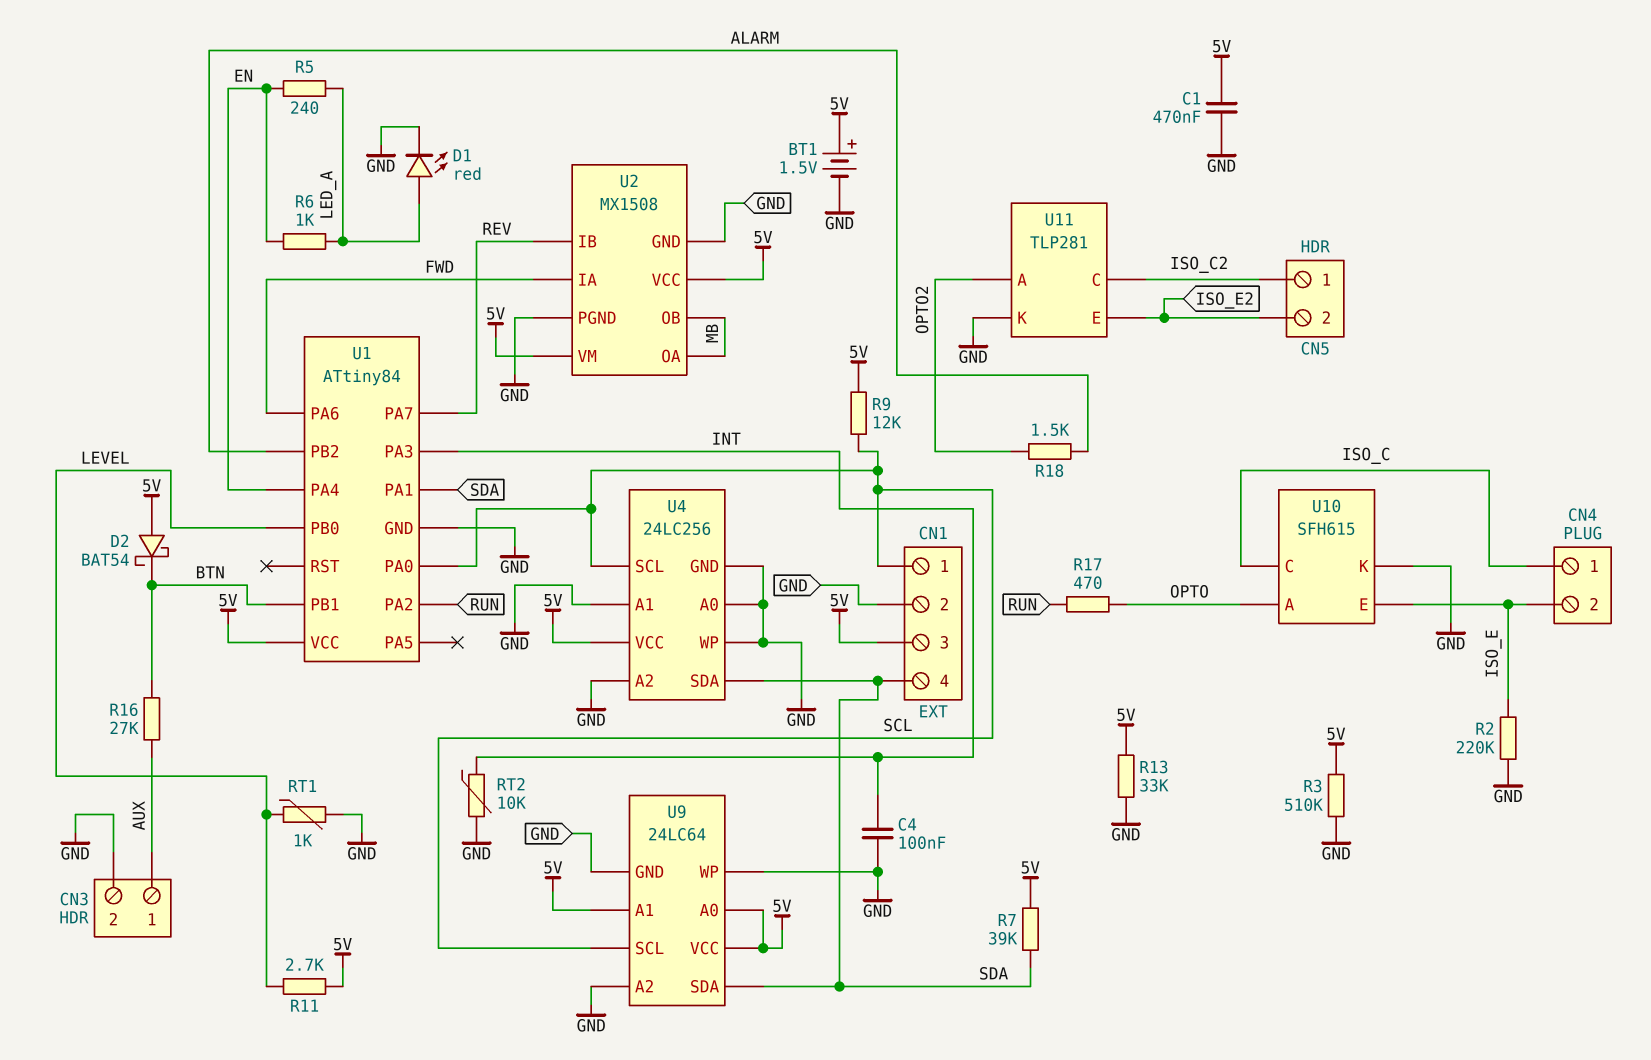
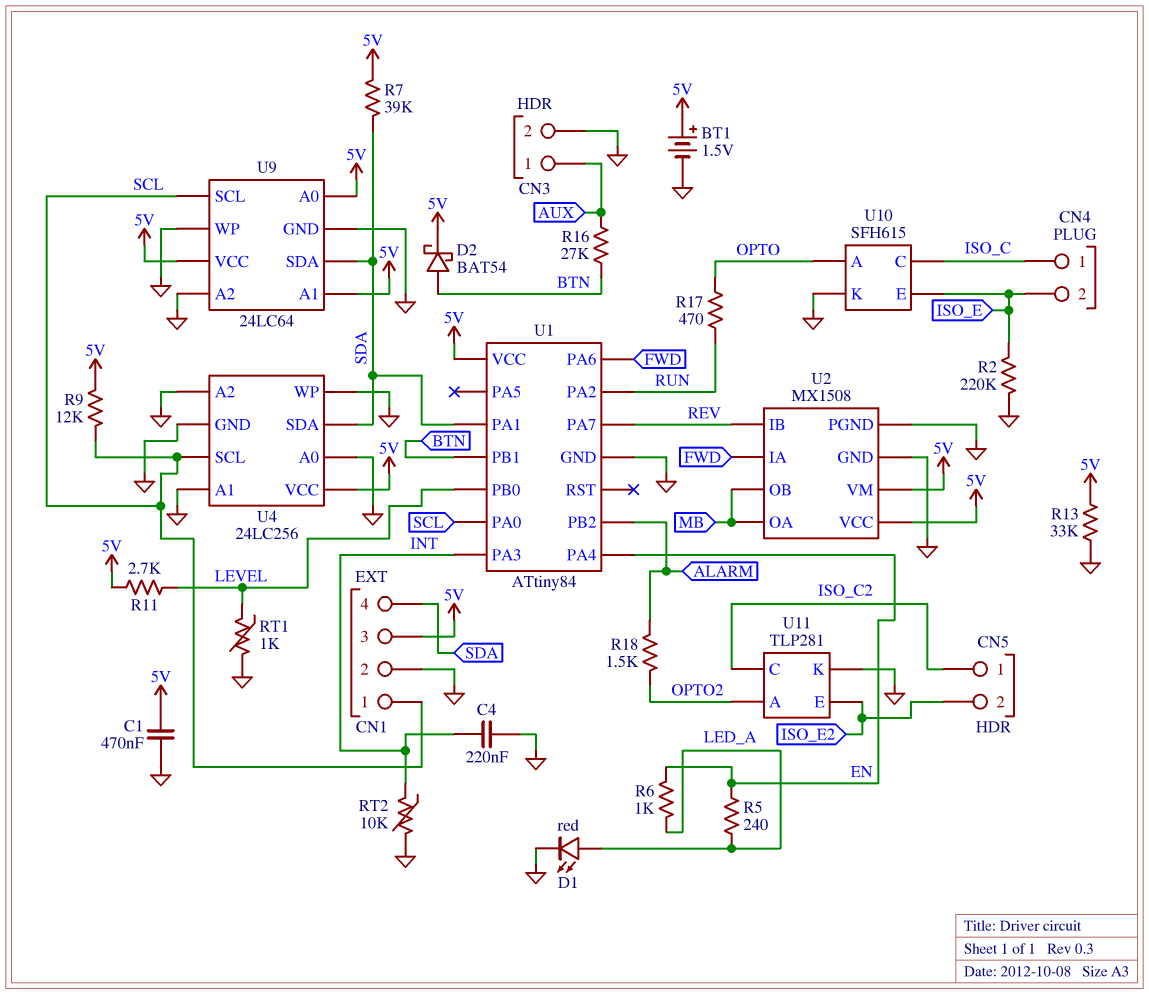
C4: 100nF (GND, INT) -> 220nF (GND, INT)
D2: schottky BAT54 (A 5V, K BTN) -> schottky BAT54 (A BTN, K 5V)
R3: 510k (5V, GND) -> none

